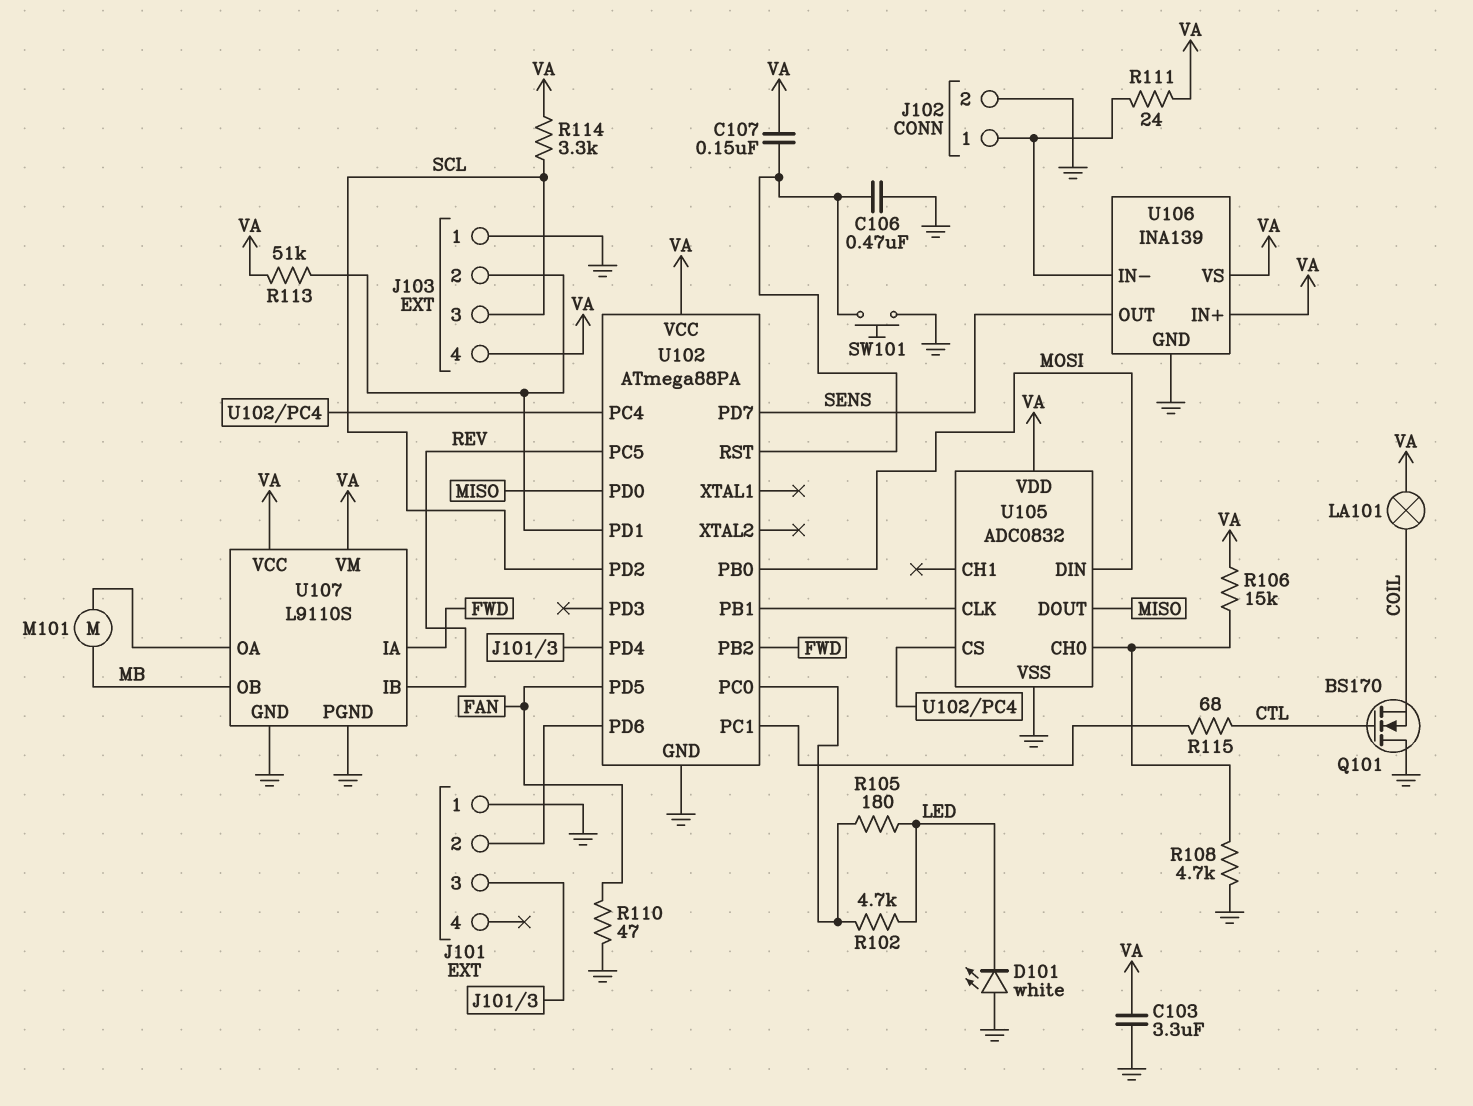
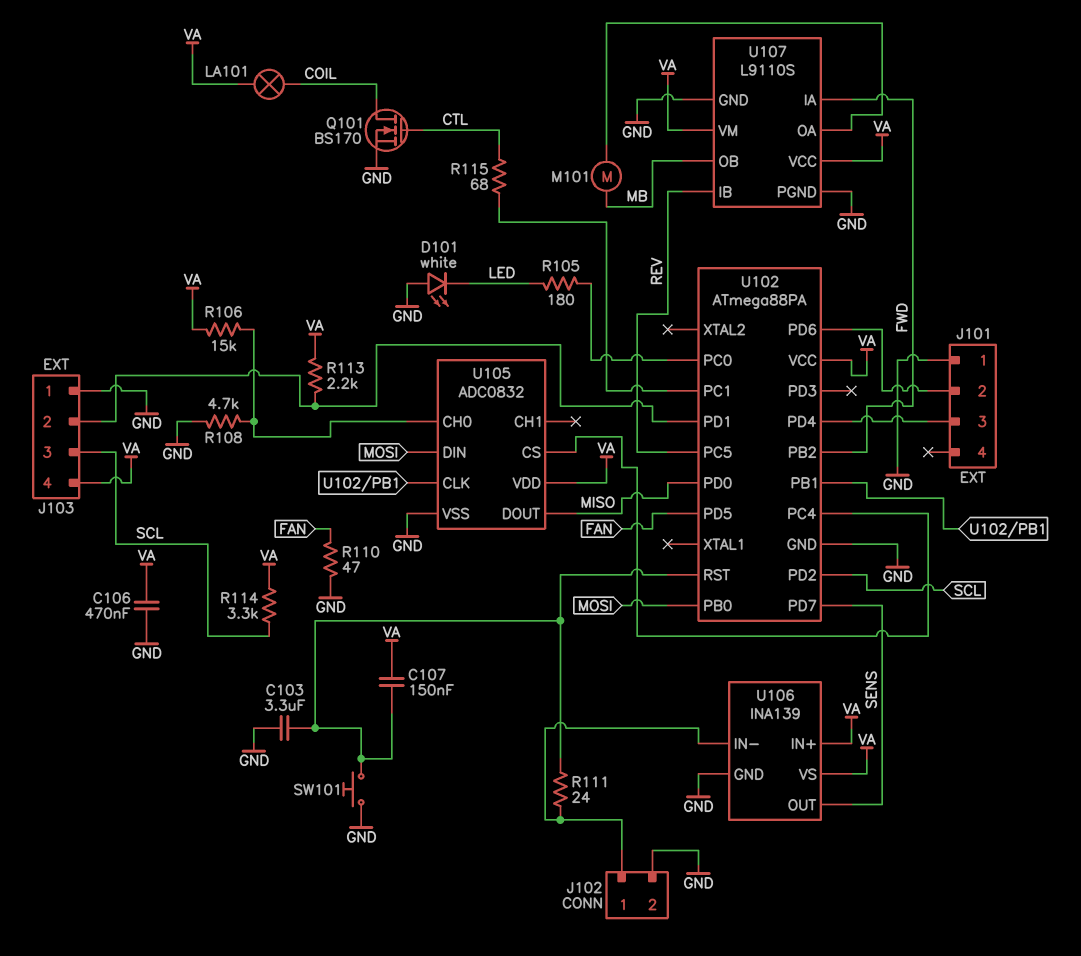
C103: 3.3uF (GND, VA) -> 3.3uF (GND, U102/RST)
C106: 470nF (GND, U102/RST) -> 470nF (GND, VA)
Q101: NMOS BS170 (G CTL, D GND, S COIL) -> NMOS BS170 (G CTL, D COIL, S GND)
R102: 4.7k (LED, U102/PC0) -> none
R111: 24 (J102/1, VA) -> 24 (J102/1, U102/RST)
R113: 51k (J103/2, VA) -> 2.2k (J103/2, VA)

